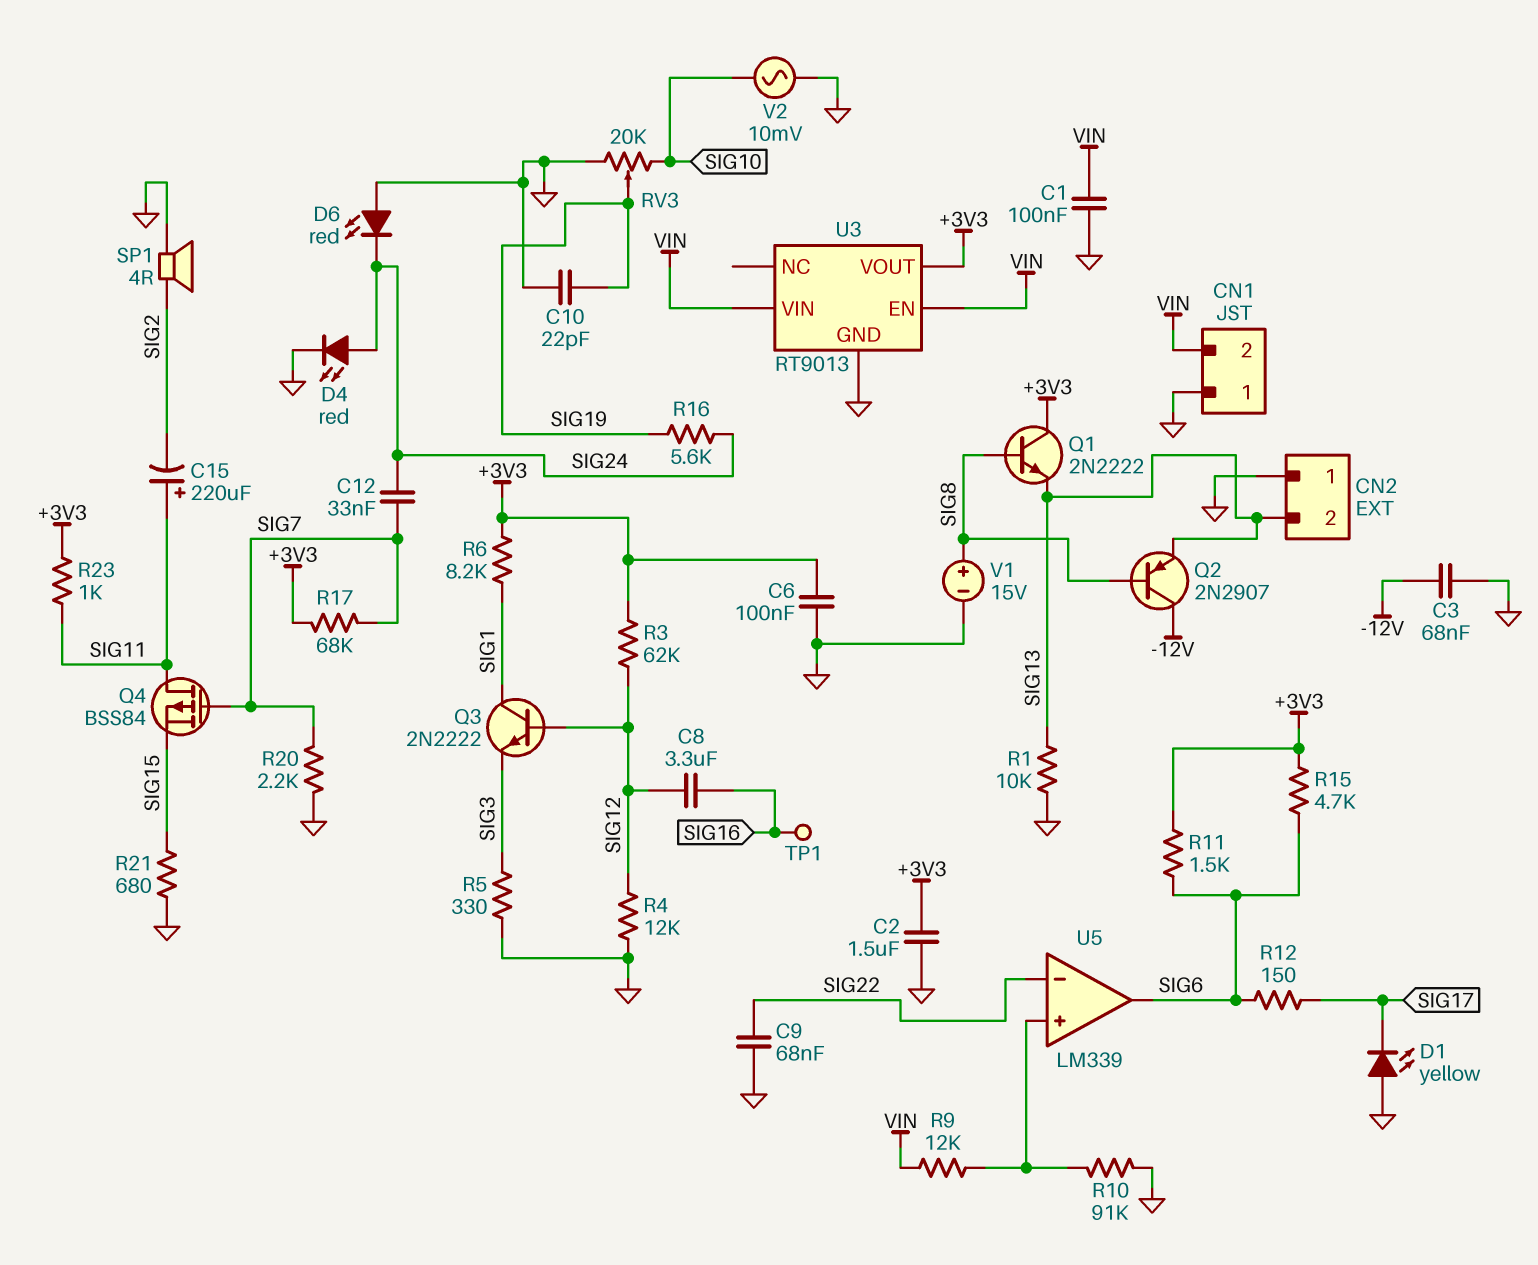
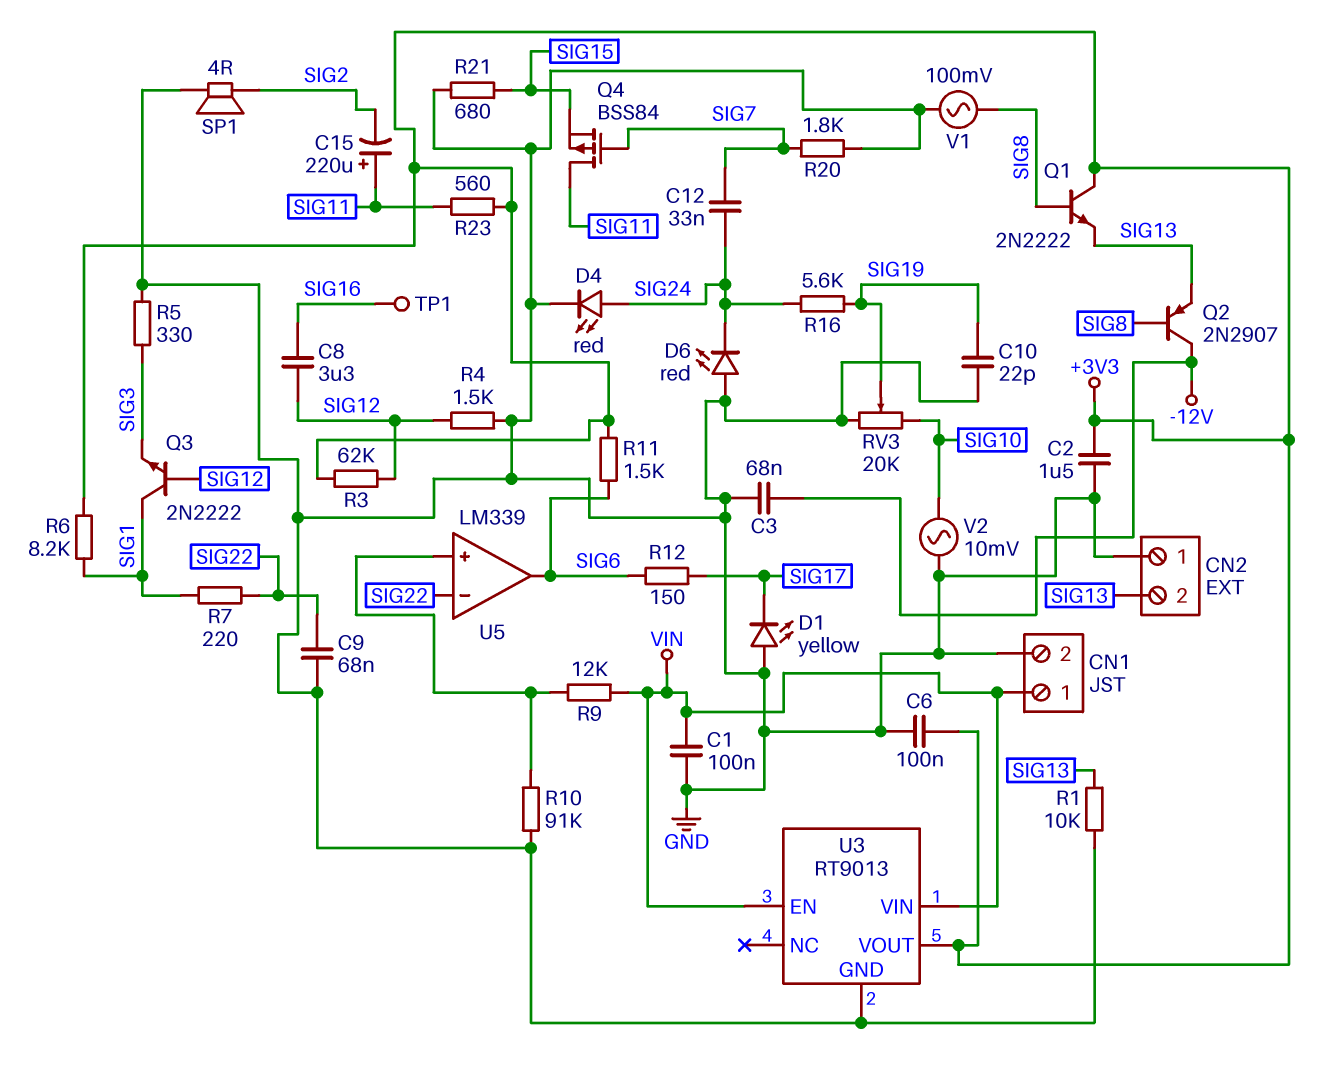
CN1 pin 1: GND -> VIN
CN1 pin 2: VIN -> GND
R4: 12k (GND, SIG12) -> 1.5k (GND, SIG12)
R7: none -> 220 (SIG1, SIG22)
R15: 4.7k (+3V3, SIG6) -> none
R17: 68k (+3V3, SIG7) -> none
R20: 2.2k (GND, SIG7) -> 1.8k (GND, SIG7)
R23: 1k (+3V3, SIG11) -> 560 (+3V3, SIG11)
V1: 15V (plus SIG8, minus GND) -> AC 100mV (GND, SIG8)

